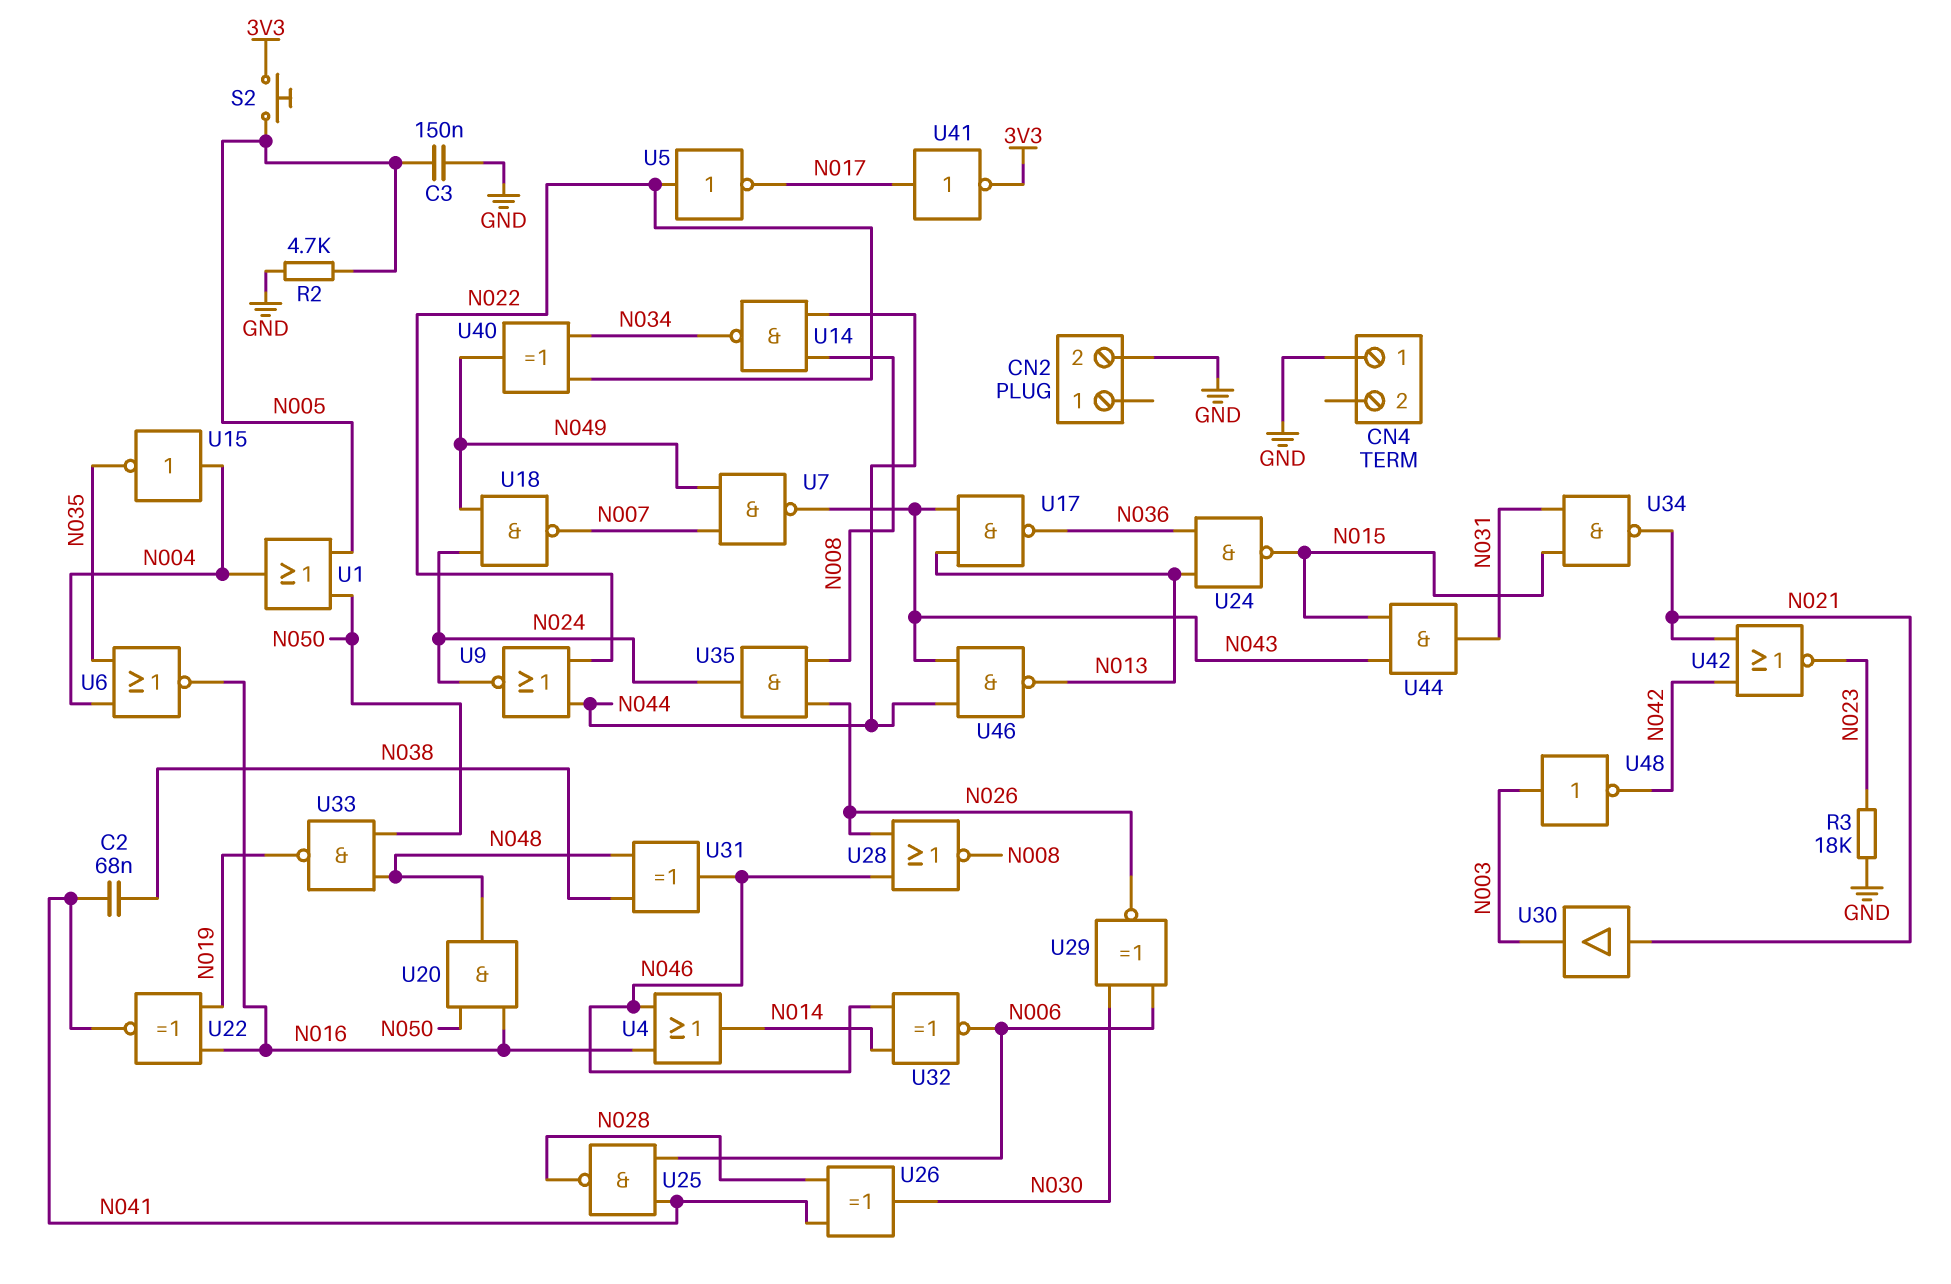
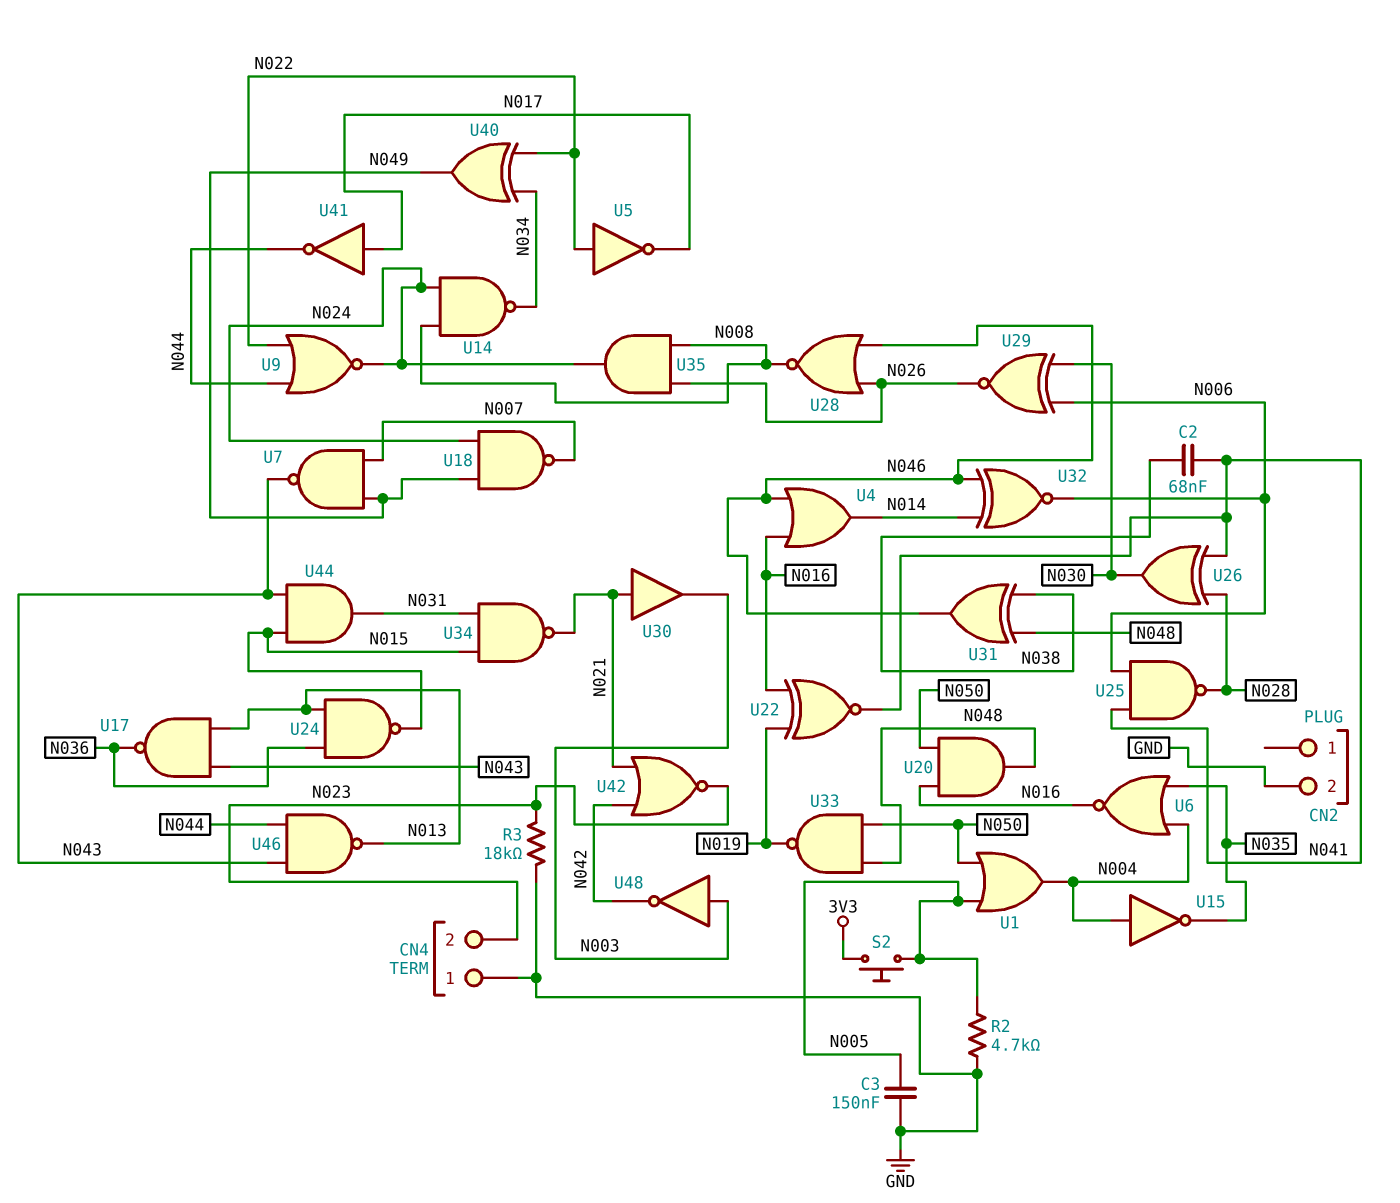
CN4 pin 2: none -> N023
U14: NAND (in N008, in N044, out N034) -> NAND (in N008, in N024, out N034)
U41: NOT (in N017, out 3V3) -> NOT (in N017, out N044)

